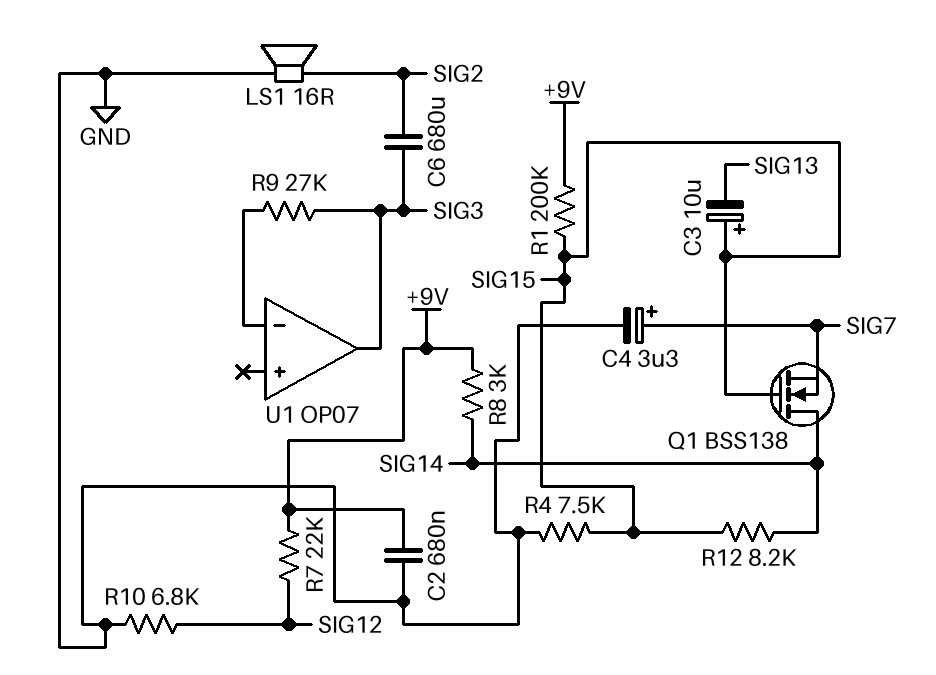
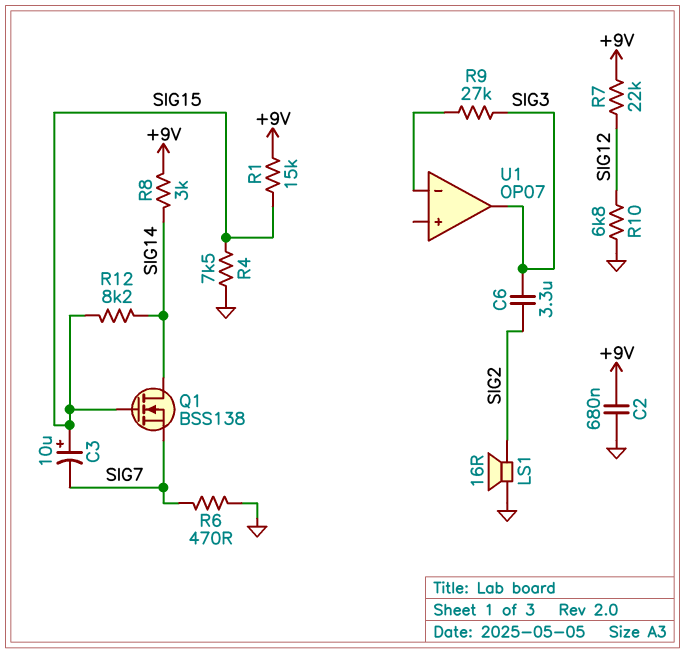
C3: 10uF (plus SIG15, minus SIG13) -> 10uF (plus SIG15, minus SIG7)
C4: 3.3uF (plus SIG7, minus GND) -> none
C6: 680uF (SIG2, SIG3) -> 3.3uF (SIG2, SIG3)
R1: 200k (+9V, SIG15) -> 15k (+9V, SIG15)
R6: none -> 470 (GND, SIG7)

